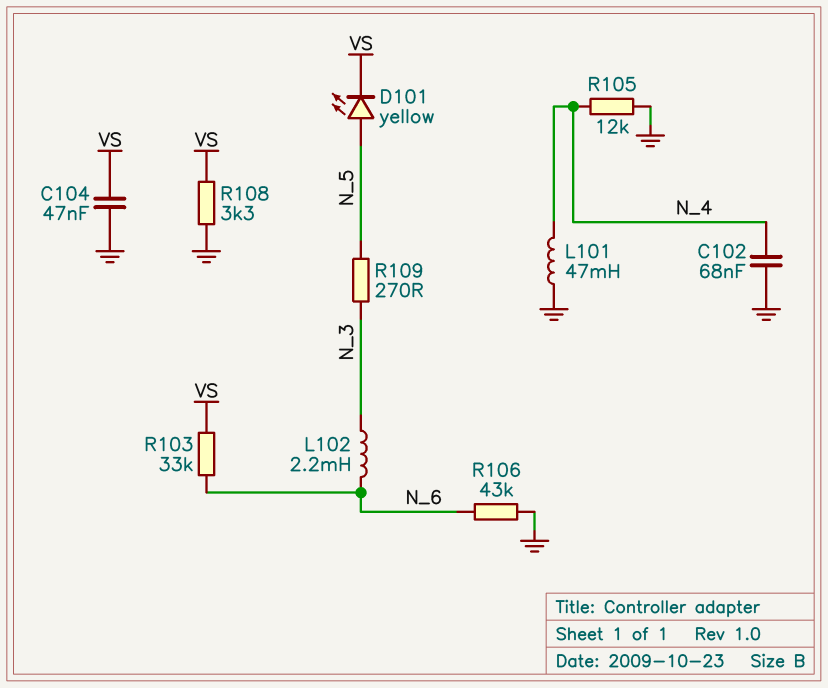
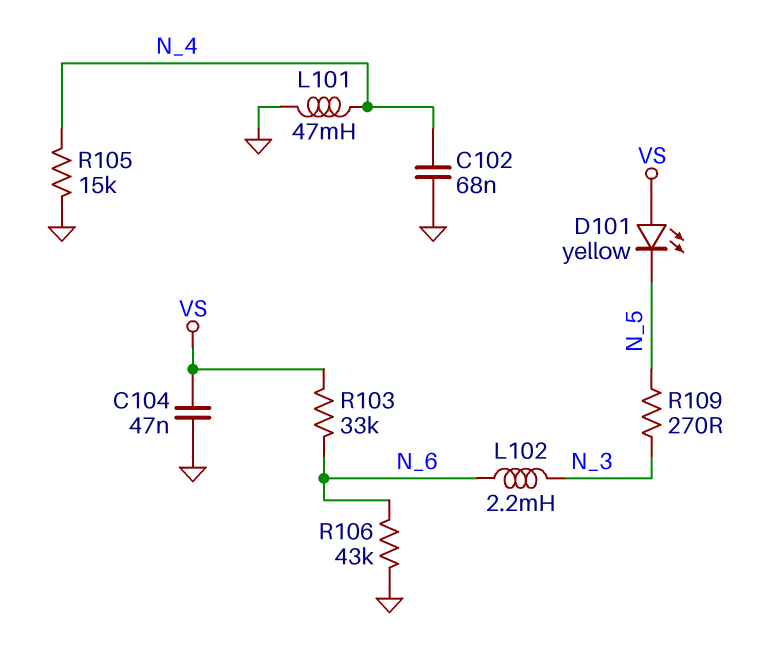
D101: LED yellow (A N_5, K VS) -> LED yellow (A VS, K N_5)
R105: 12k (GND, N_4) -> 15k (GND, N_4)
R108: 3.3k (GND, VS) -> none

